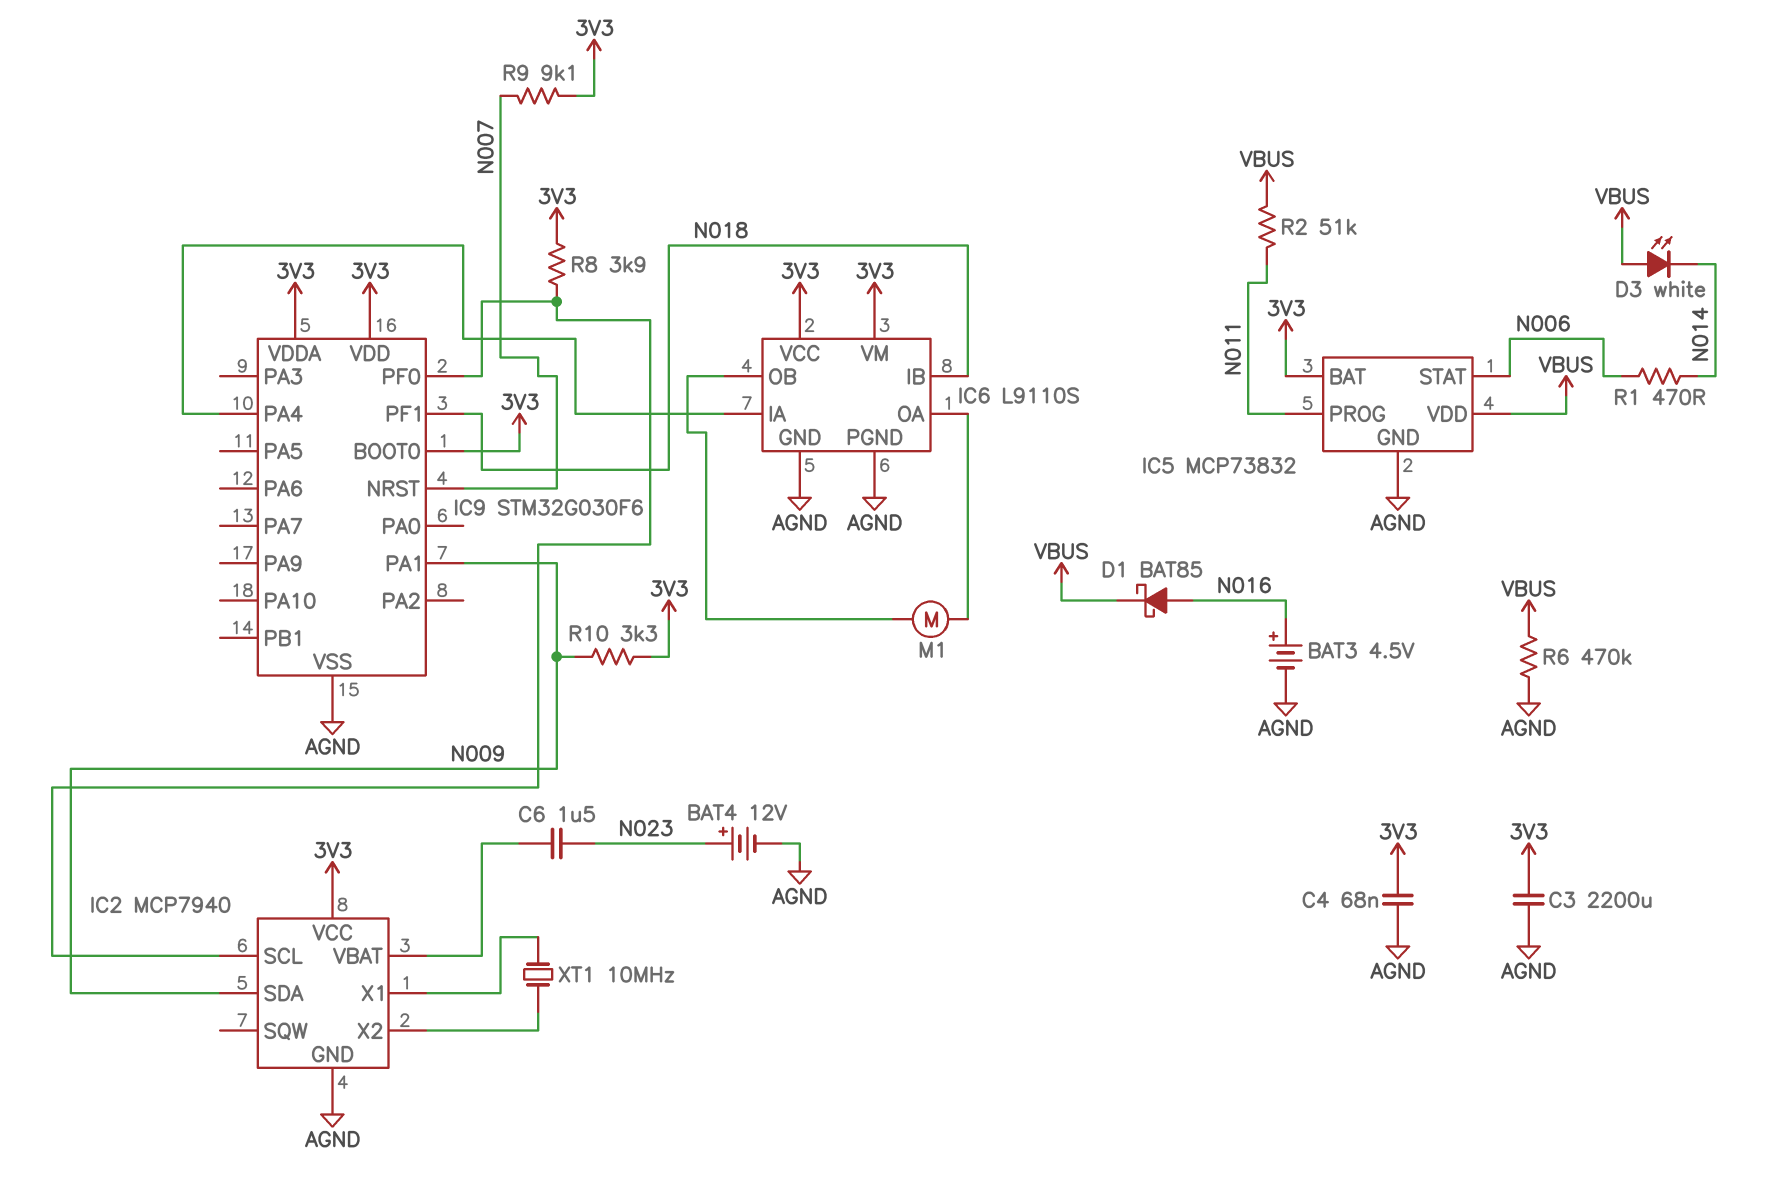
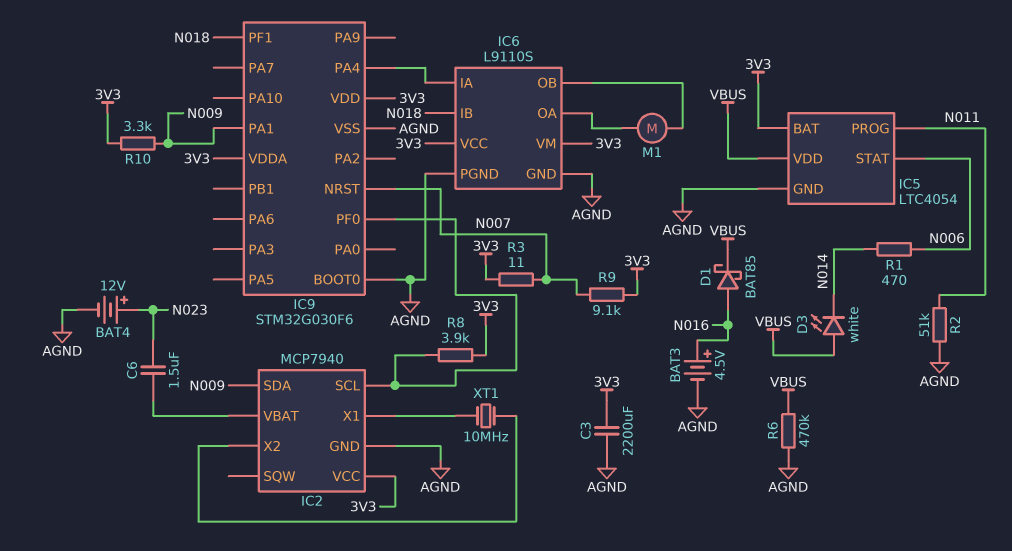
C4: 68nF (3V3, AGND) -> none
IC5: MCP73832 -> LTC4054
IC9 pin BOOT0: 3V3 -> AGND
R2: 51k (N011, VBUS) -> 51k (AGND, N011)
R3: none -> 11 (3V3, N007)

